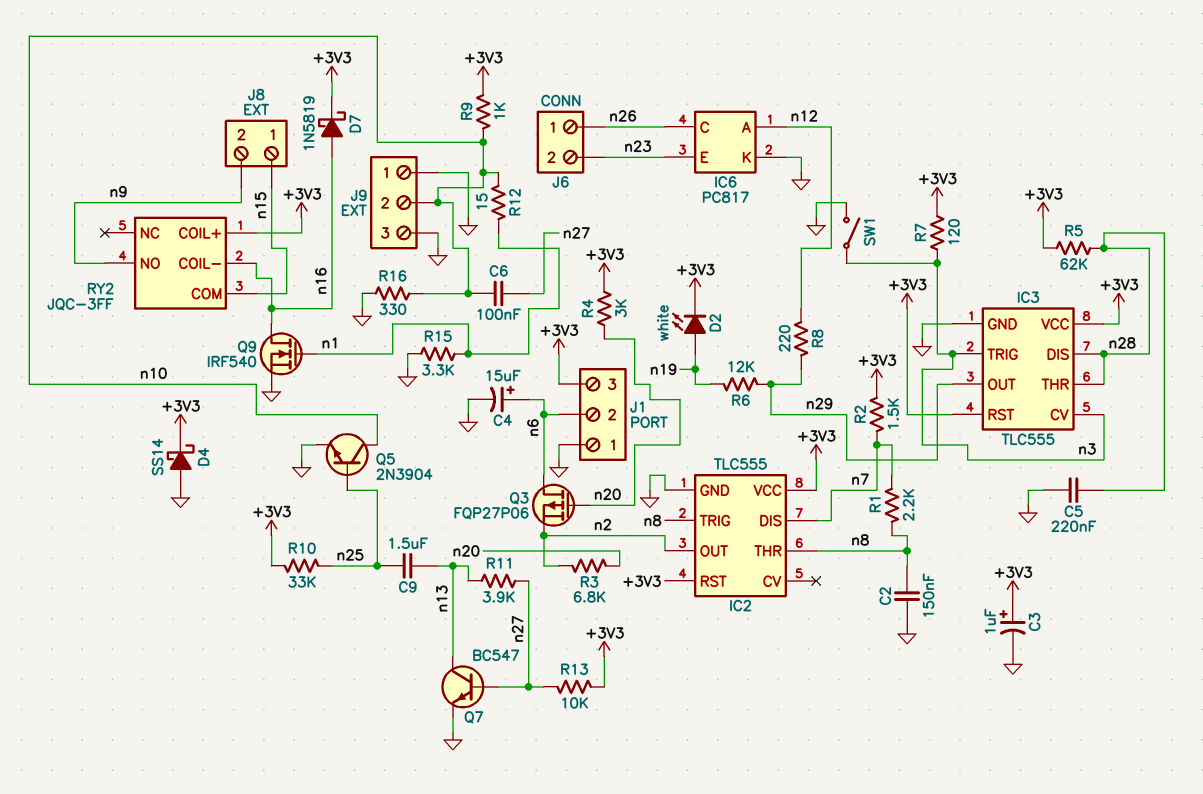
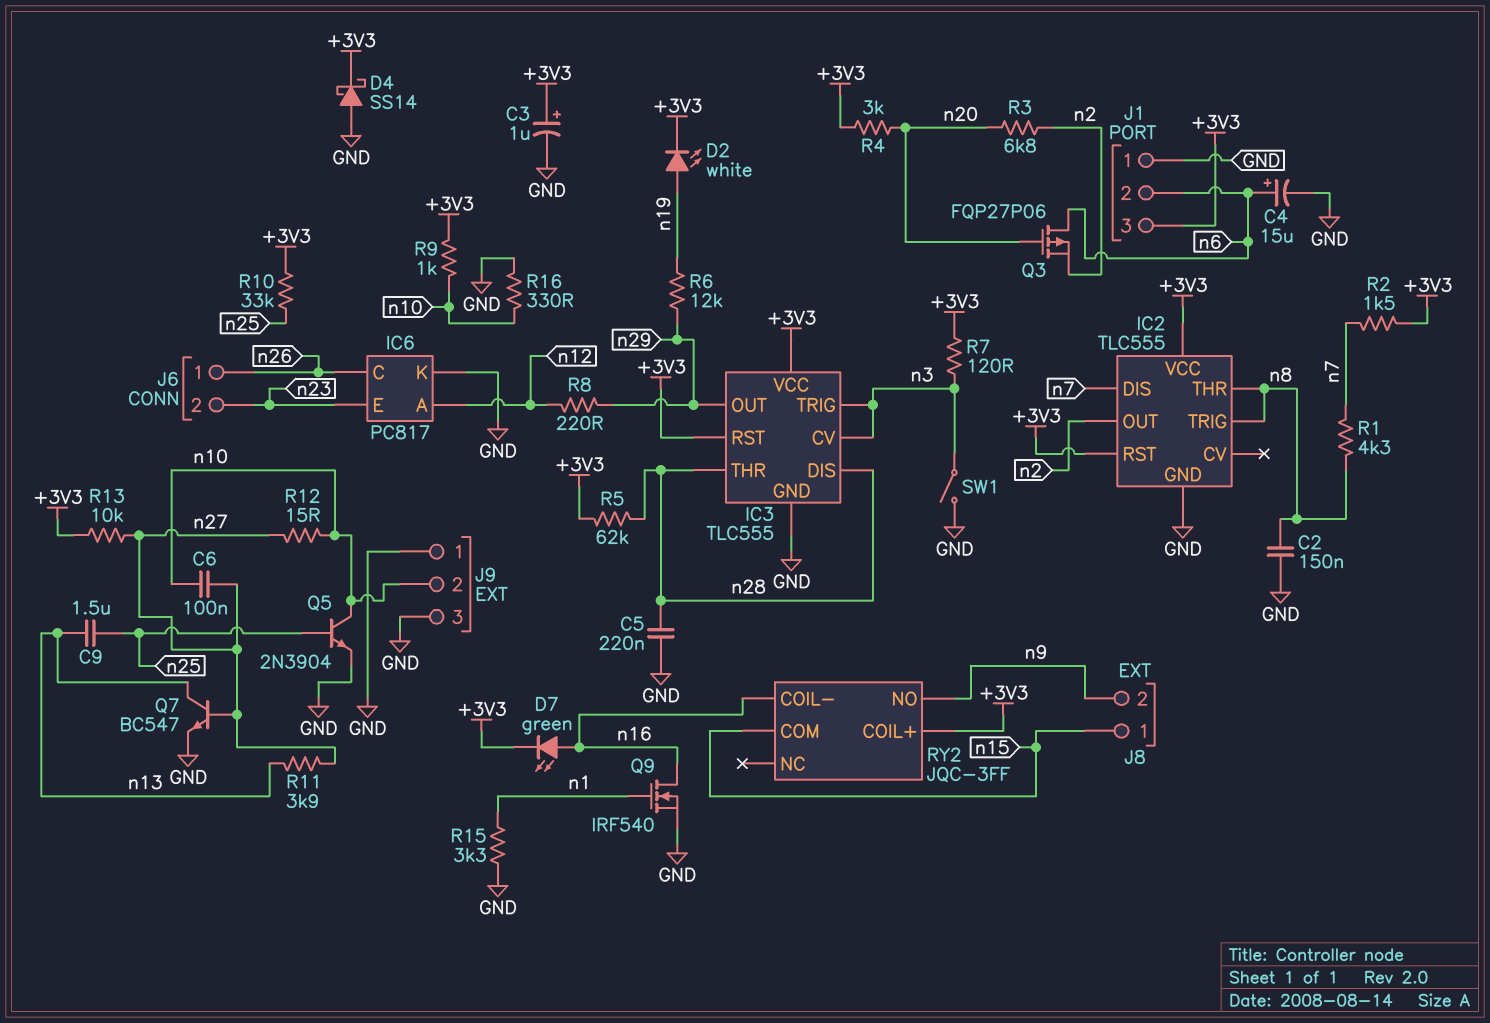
D7: schottky 1N5819 (A n16, K +3V3) -> LED green (A n16, K +3V3)
R1: 2.2k (n7, n8) -> 4.3k (n7, n8)
R12: 15 (n1, n10) -> 15 (n10, n27)

